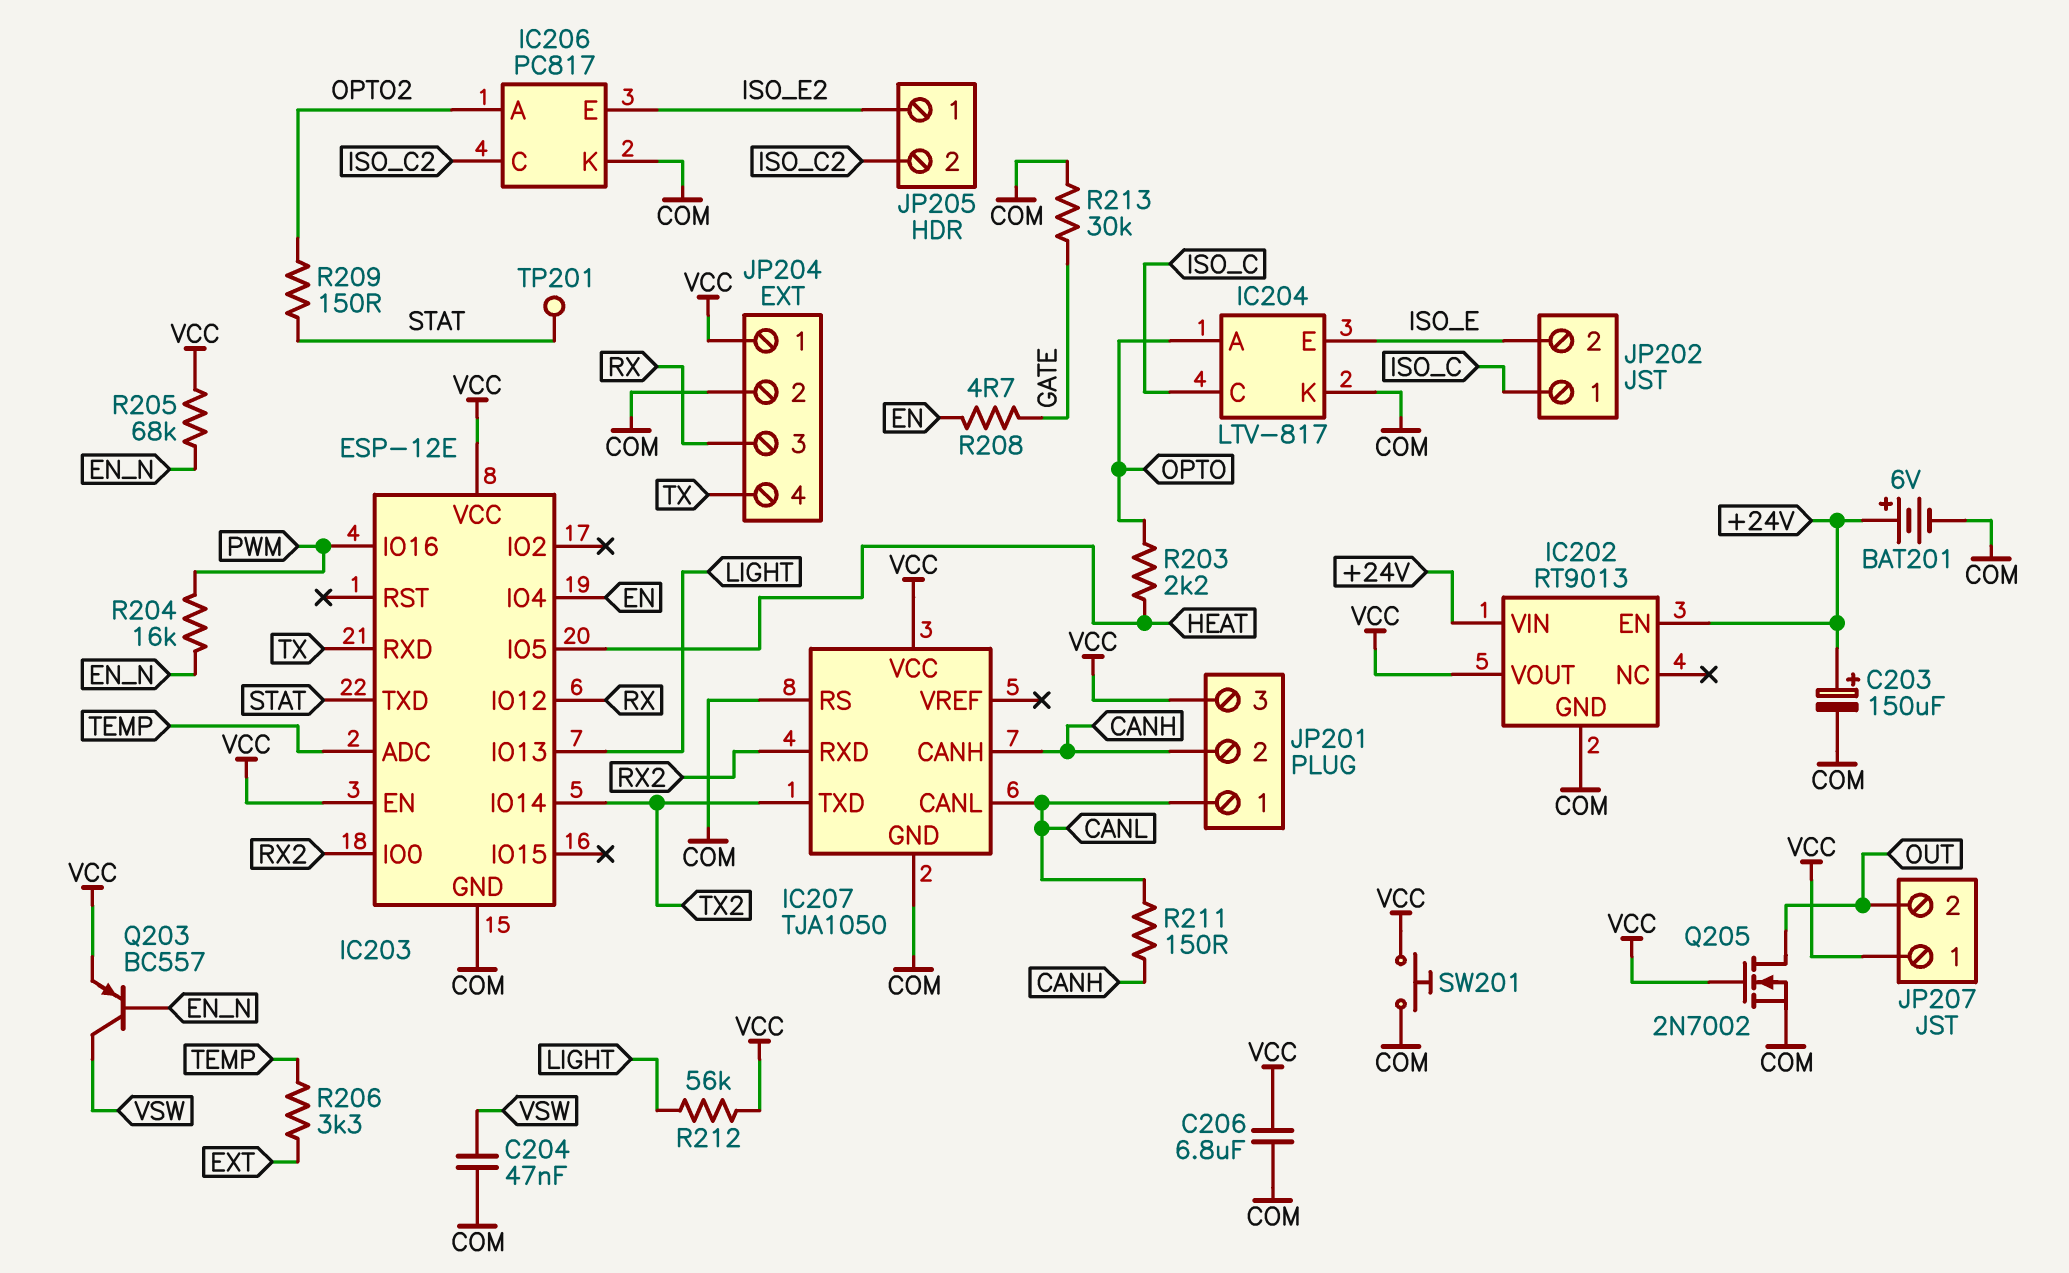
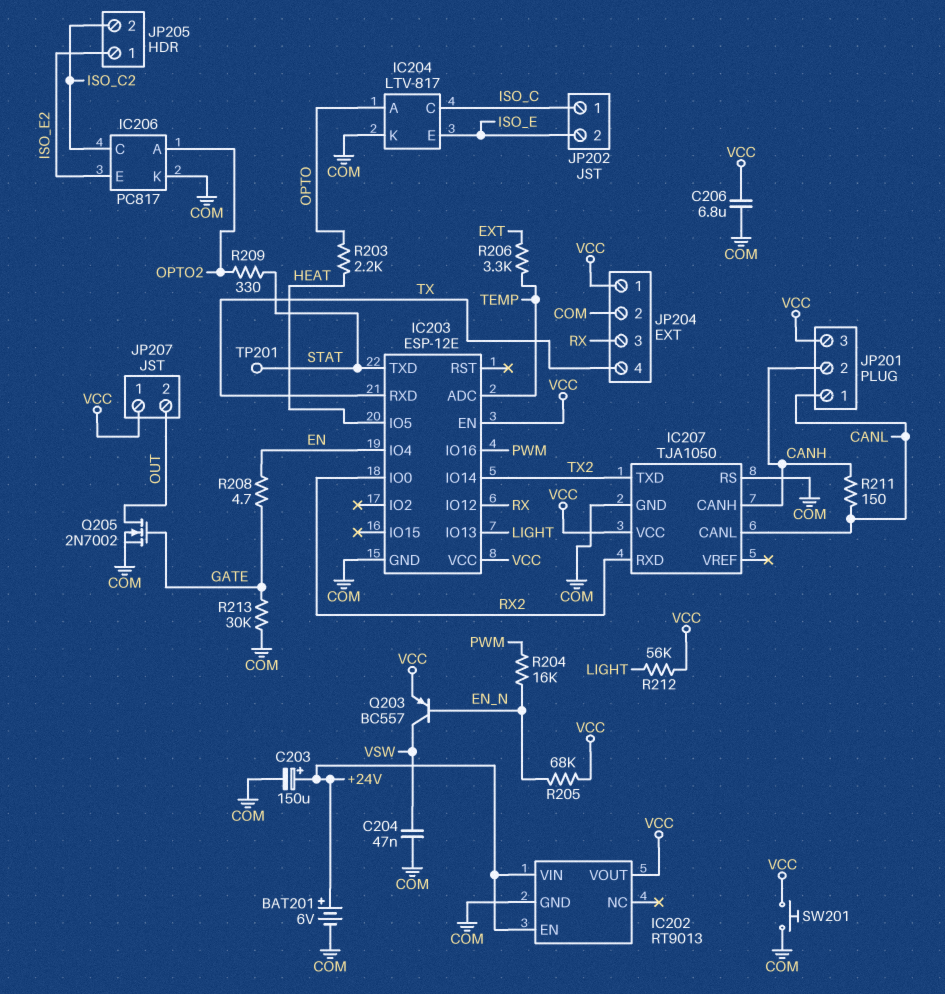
Q205: NMOS 2N7002 (G VCC, D OUT, S COM) -> NMOS 2N7002 (G GATE, D OUT, S COM)
R209: 150 (OPTO2, STAT) -> 330 (OPTO2, STAT)

